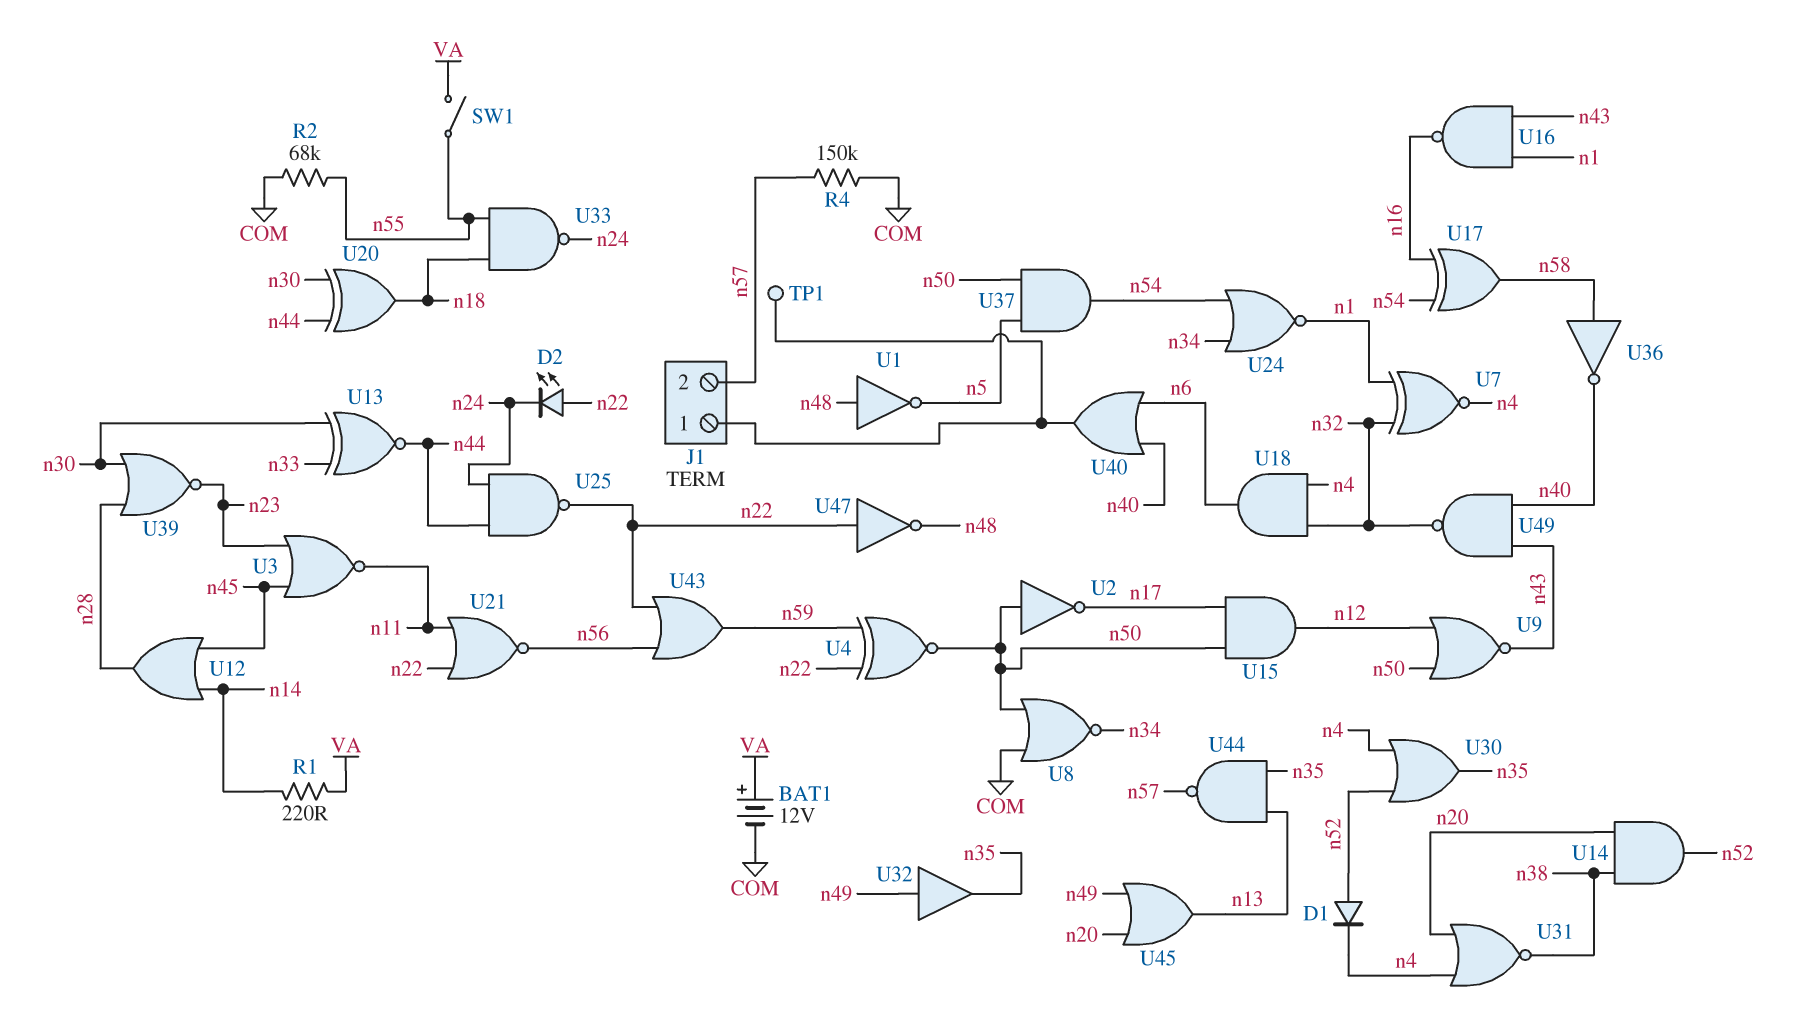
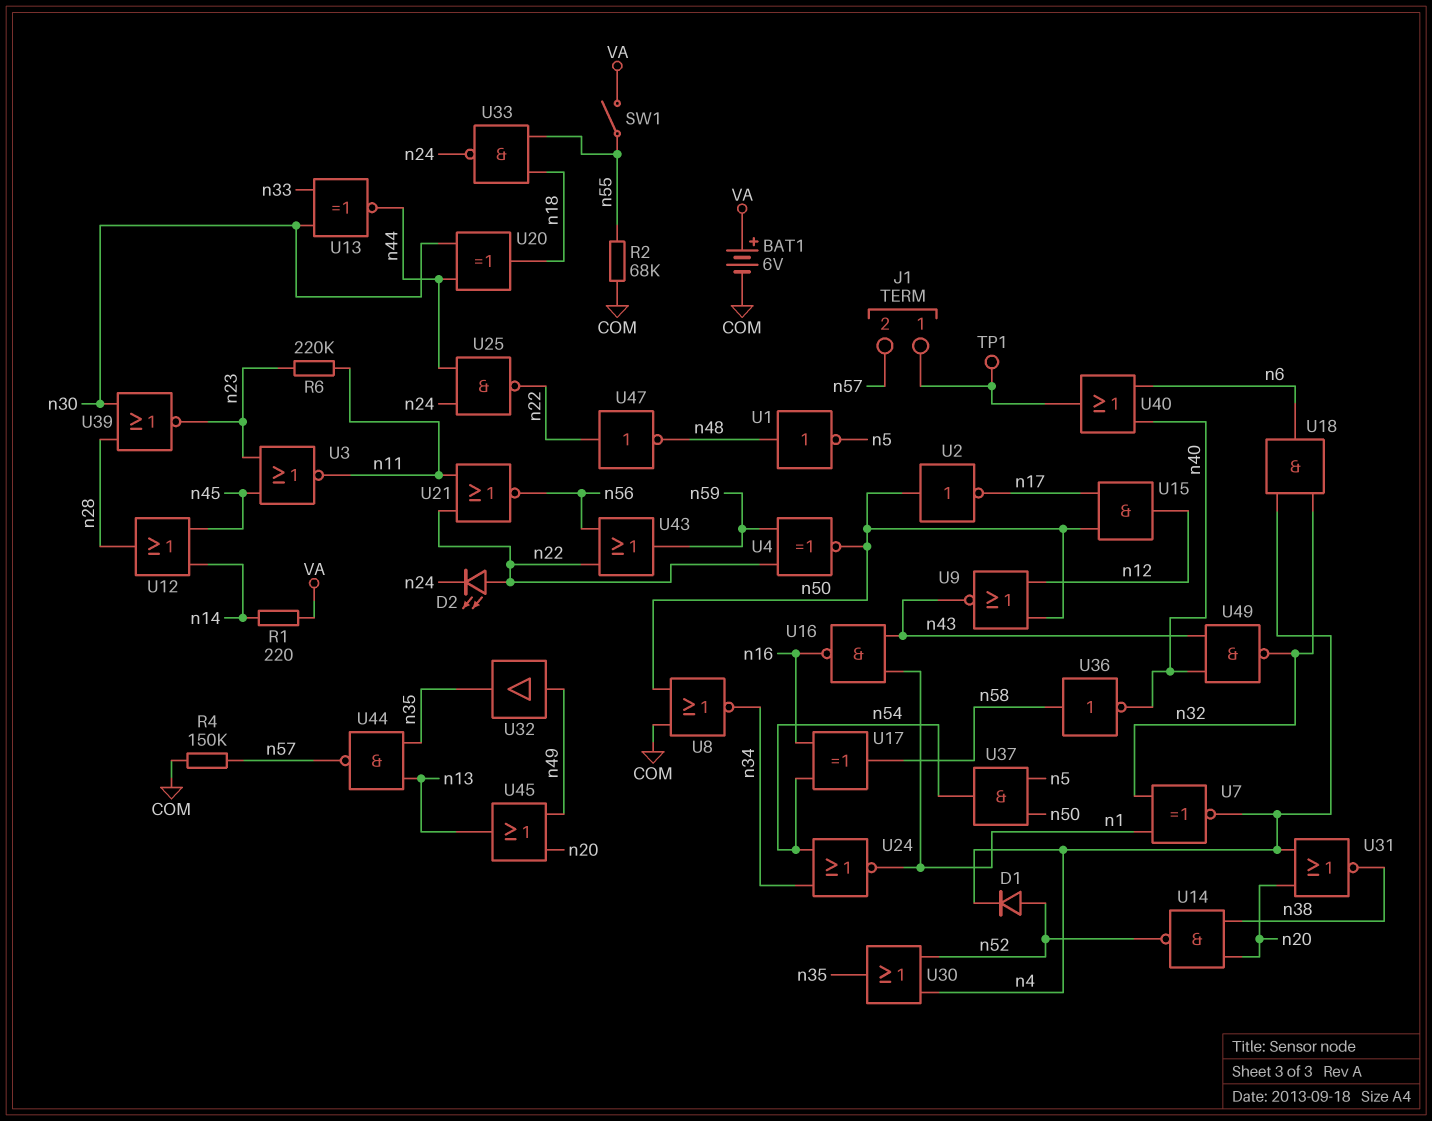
BAT1: 12V (plus VA, minus COM) -> 6V (plus VA, minus COM)
R6: none -> 220k (n11, n23)
U14: AND (in n20, in n38, out n52) -> NAND (in n20, in n38, out n52)

